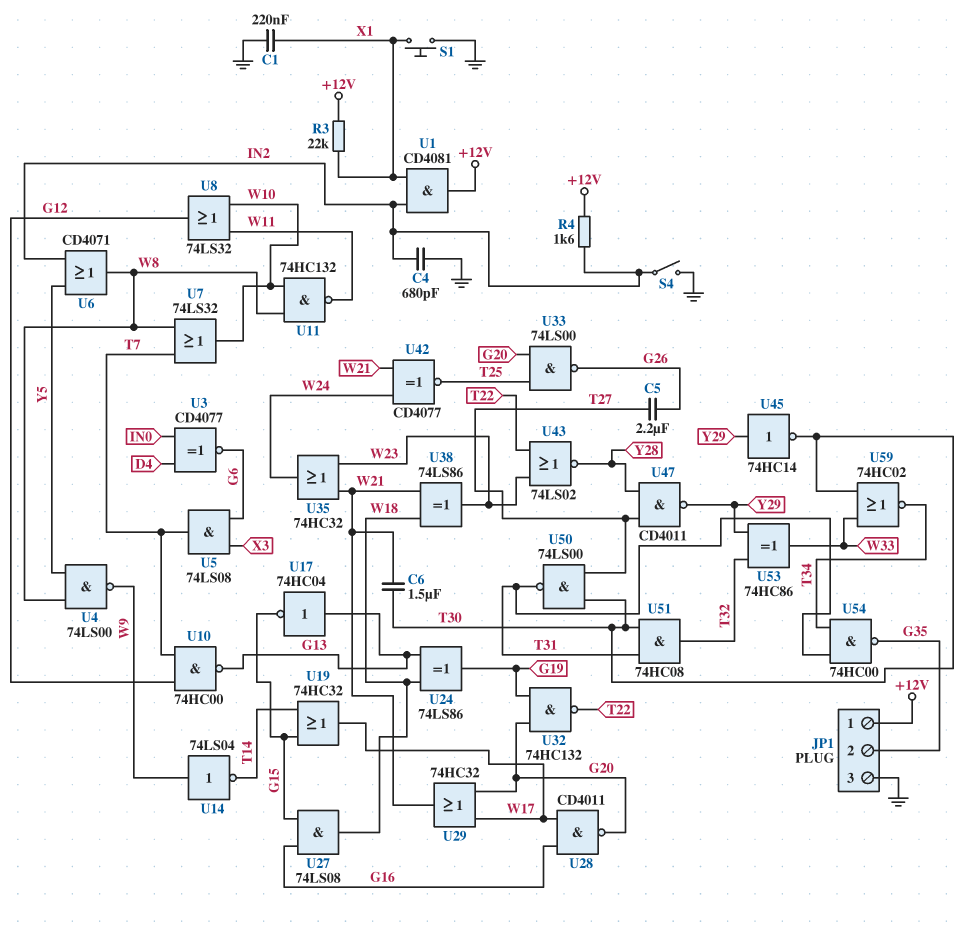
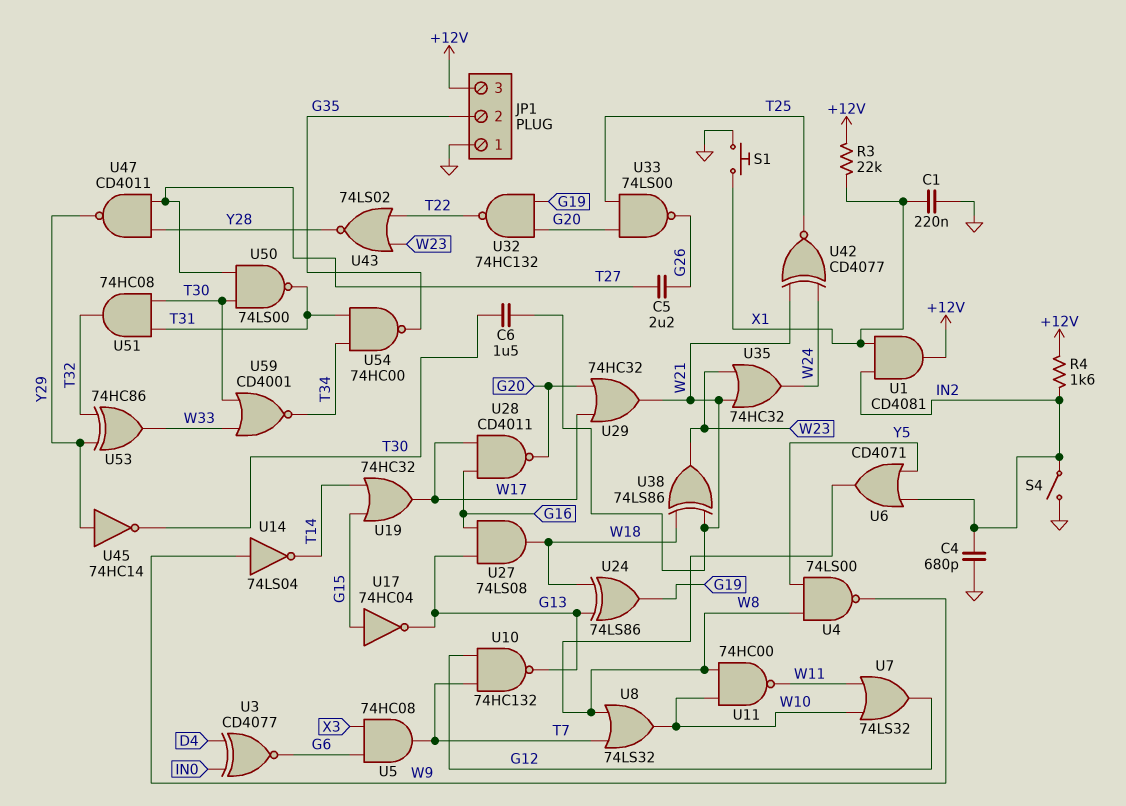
JP1 pin 1: +12V -> GND
JP1 pin 3: GND -> +12V
U5: AND 74LS08 (in G6, in X3, out T7) -> AND 74HC08 (in G6, in X3, out T7)
U7: OR 74LS32 (in T7, in W8, out W10) -> OR 74LS32 (in W10, in W11, out G12)
U8: OR 74LS32 (in W10, in W11, out G12) -> OR 74LS32 (in T7, in W8, out W10)
U10: NAND 74HC00 (in G12, in T7, out G13) -> NAND 74HC132 (in G12, in T7, out G13)
U11: NAND 74HC132 (in W8, in W10, out W11) -> NAND 74HC00 (in W8, in W10, out W11)
U17: NOT 74HC04 (in G13, out G15) -> NOT 74HC04 (in G15, out G13)
U27: AND 74LS08 (in G15, in G16, out W18) -> AND 74LS08 (in G13, in G16, out W18)
U59: NOR 74HC02 (in T30, in W33, out T34) -> NOR CD4001 (in T30, in W33, out T34)

